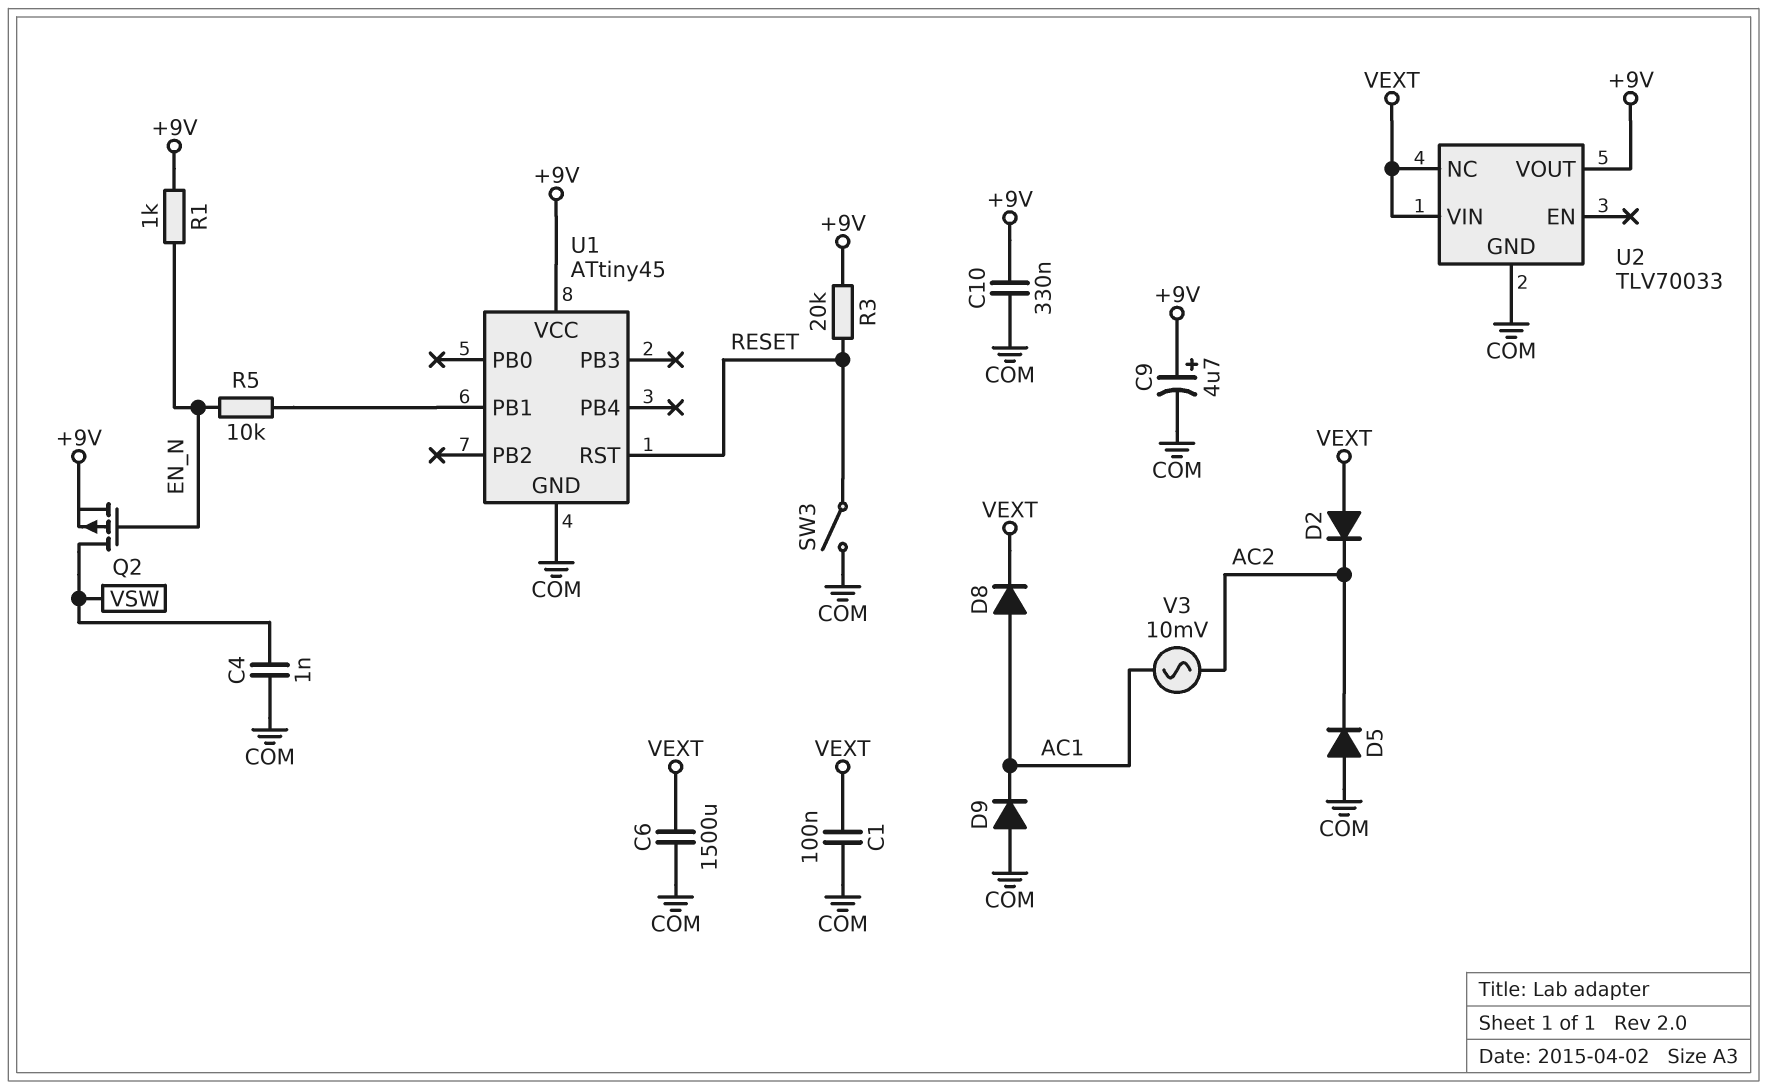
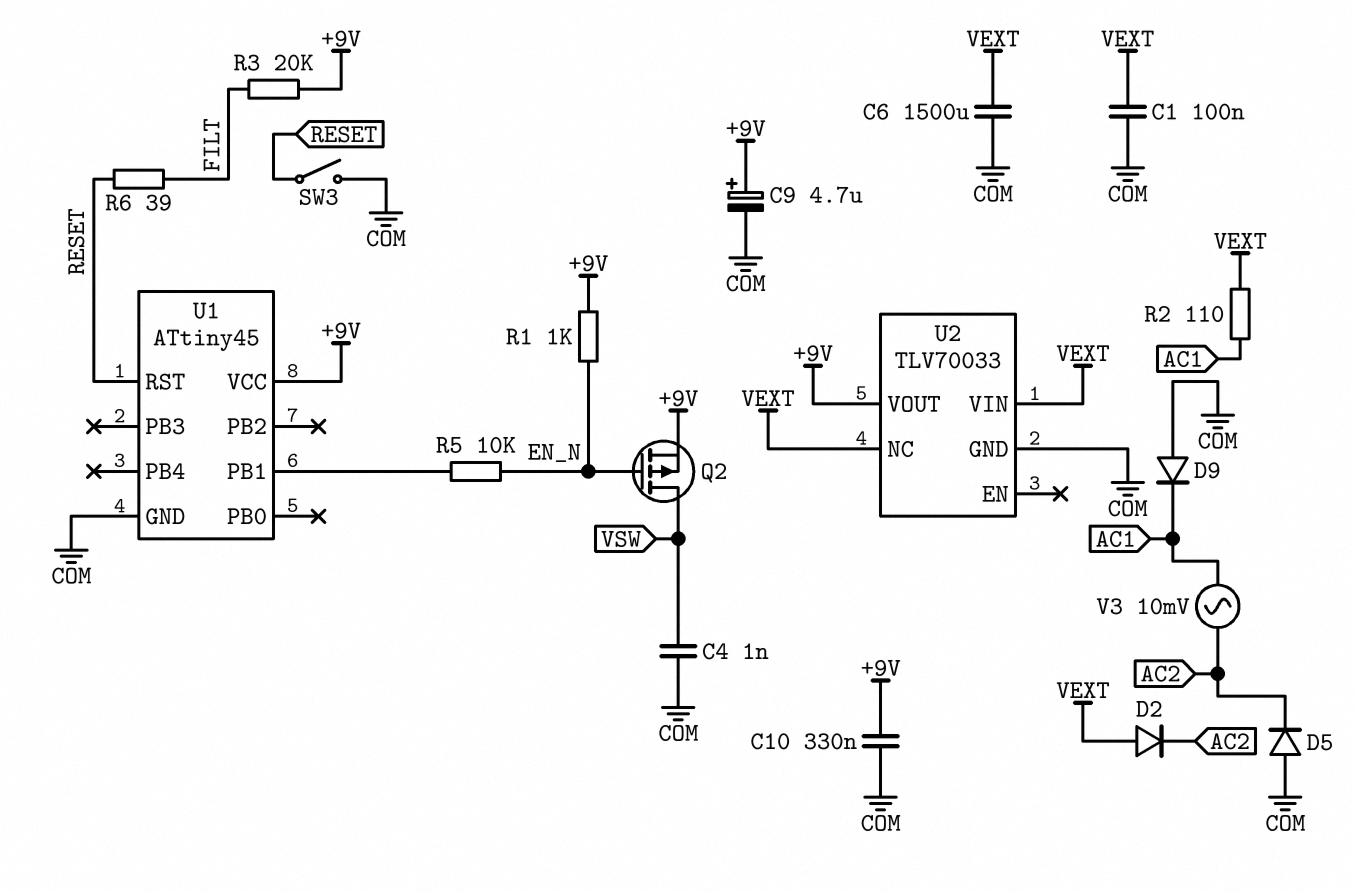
D8: diode (A AC1, K VEXT) -> none
R2: none -> 110 (AC1, VEXT)
R3: 20k (+9V, RESET) -> 20k (+9V, FILT)
R6: none -> 39 (FILT, RESET)

